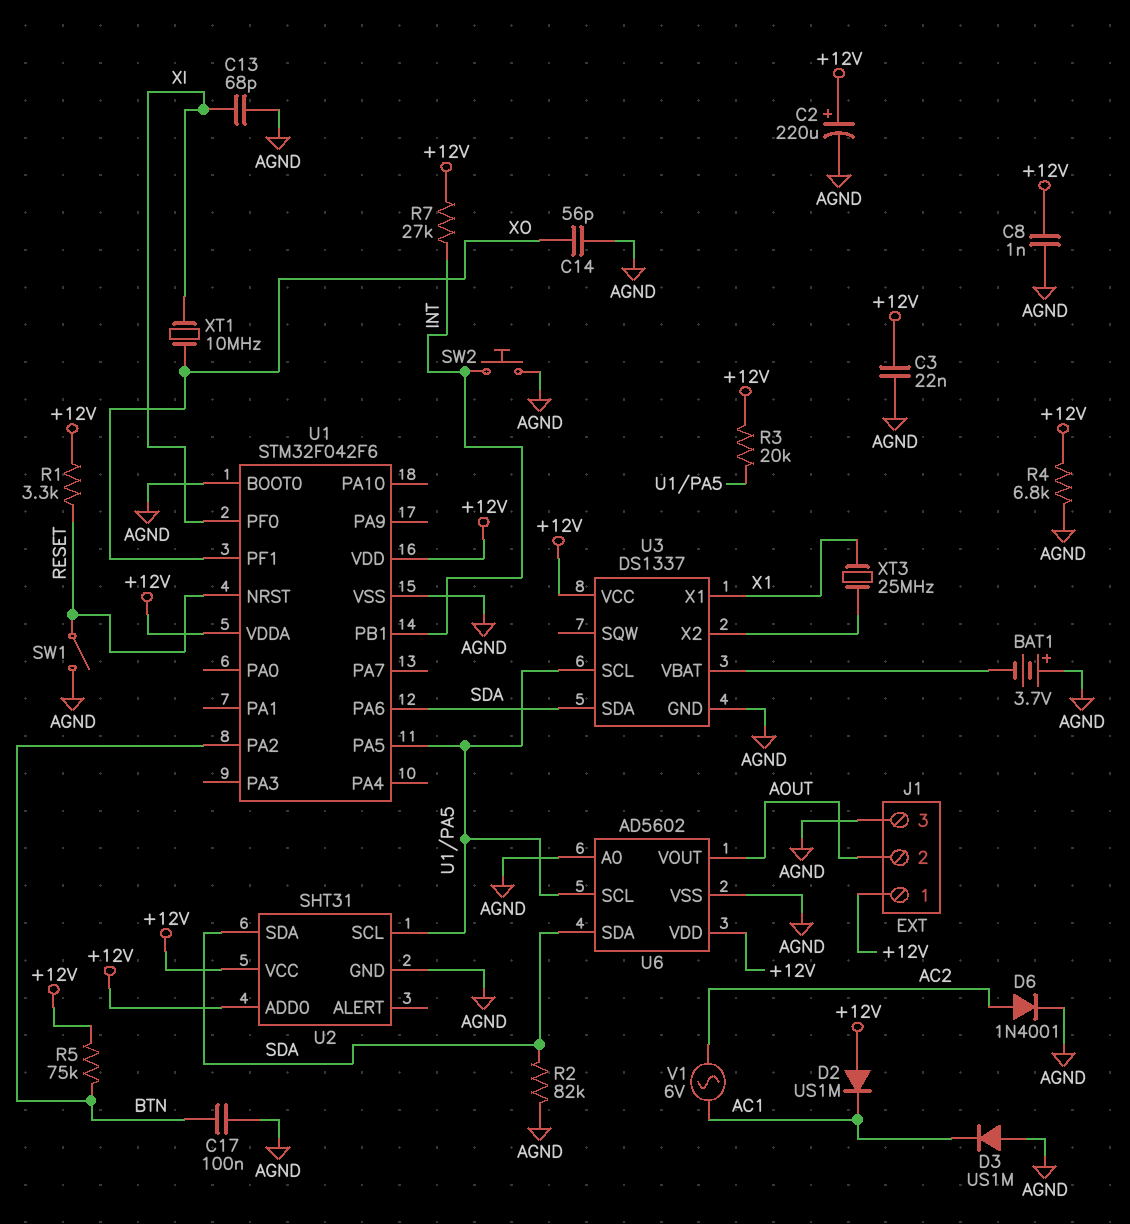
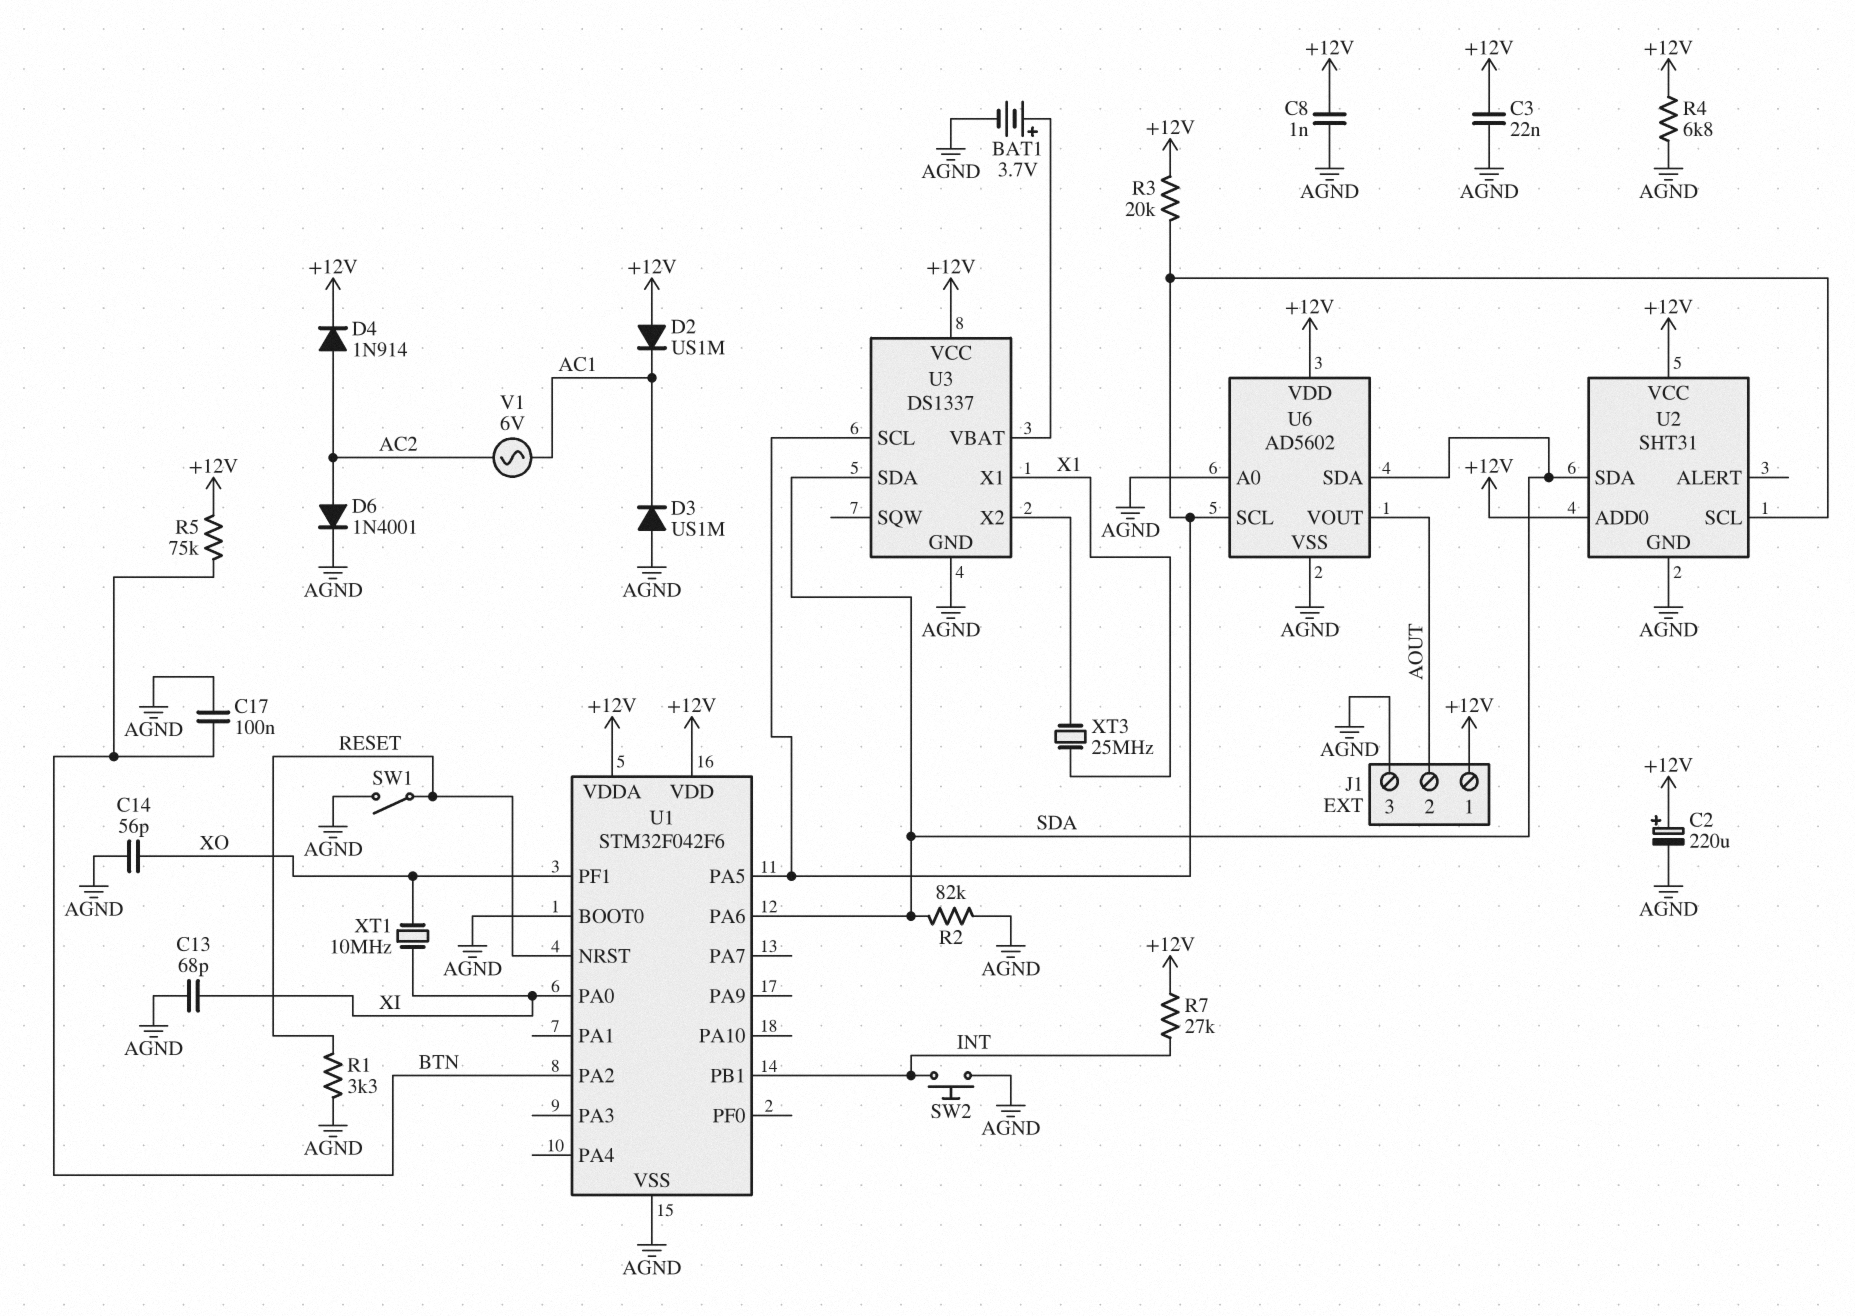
BAT1: 3.7V (plus AGND, minus U3/VBAT) -> 3.7V (plus U3/VBAT, minus AGND)
D4: none -> diode 1N914 (A AC2, K +12V)
R1: 3.3k (+12V, RESET) -> 3.3k (AGND, RESET)
U1 pin PA0: none -> XI
U1 pin PF0: XI -> none

